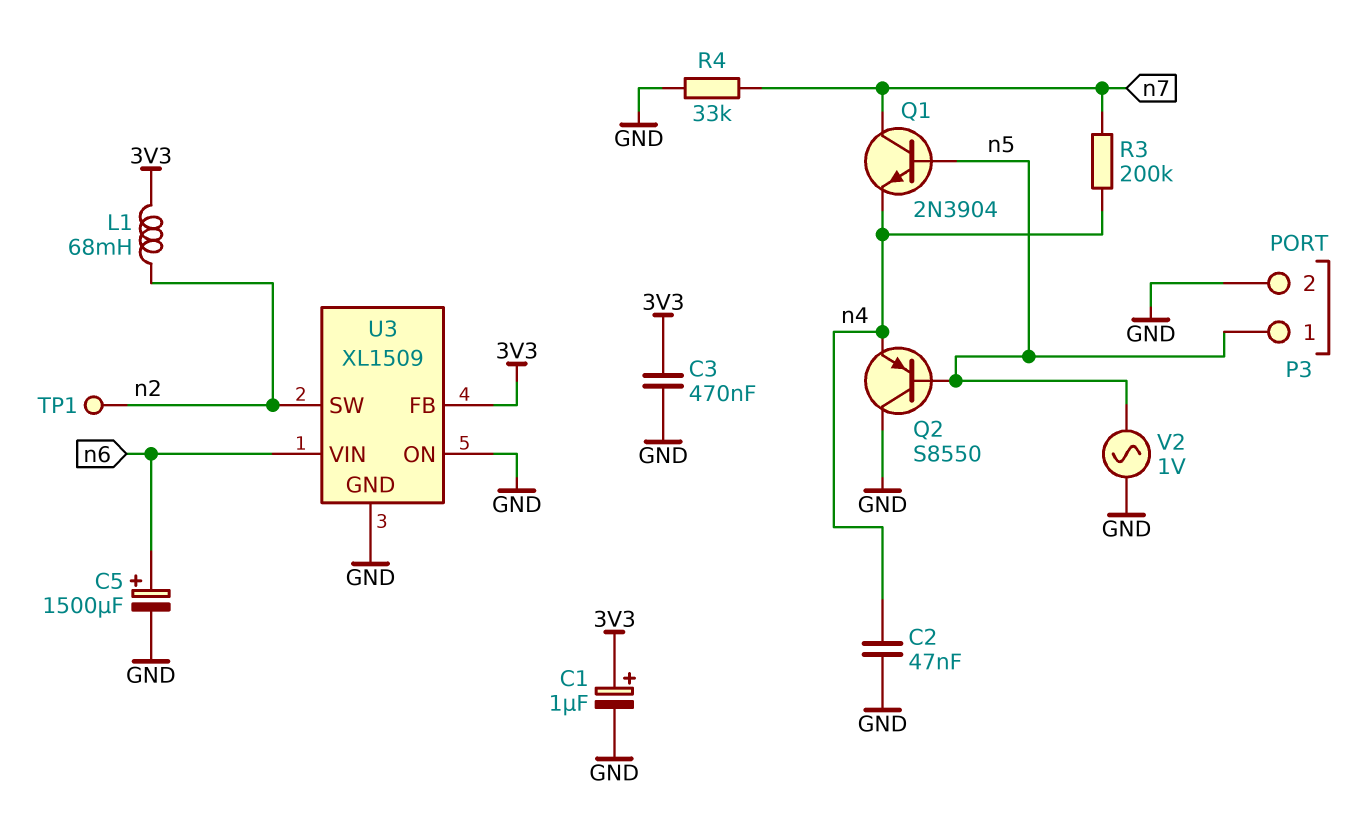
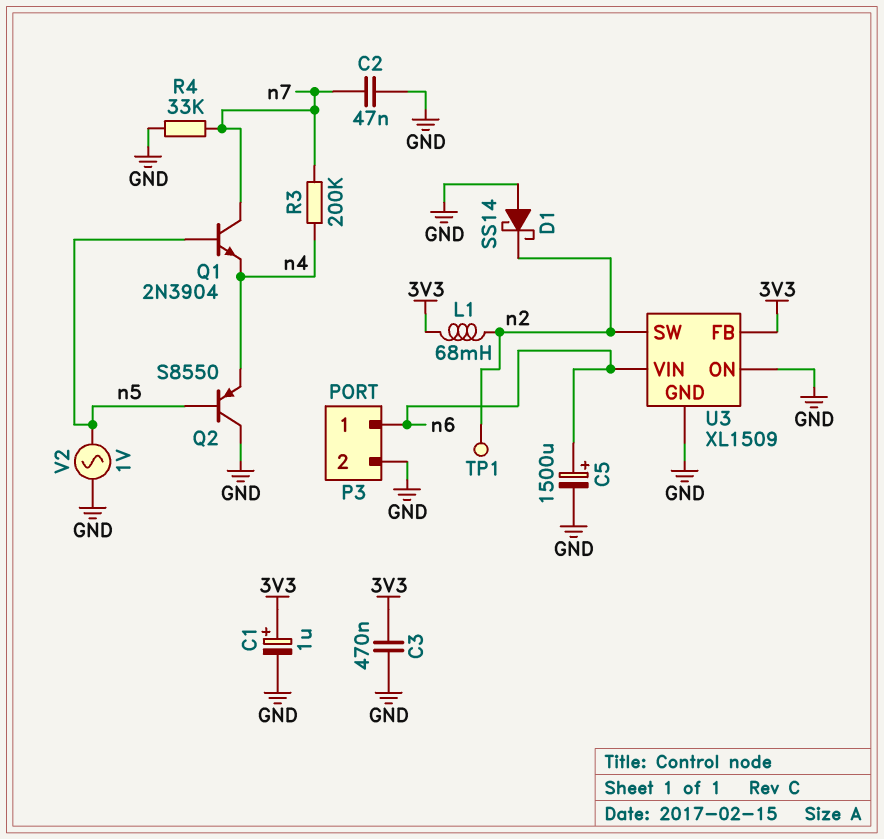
C2: 47nF (GND, n4) -> 47nF (GND, n7)
D1: none -> schottky SS14 (A GND, K n2)
P3 pin 1: n5 -> n6

